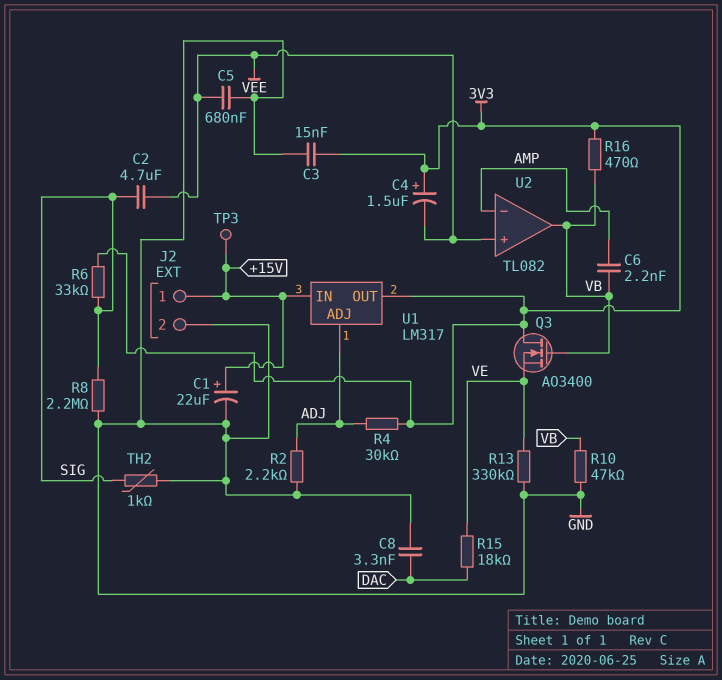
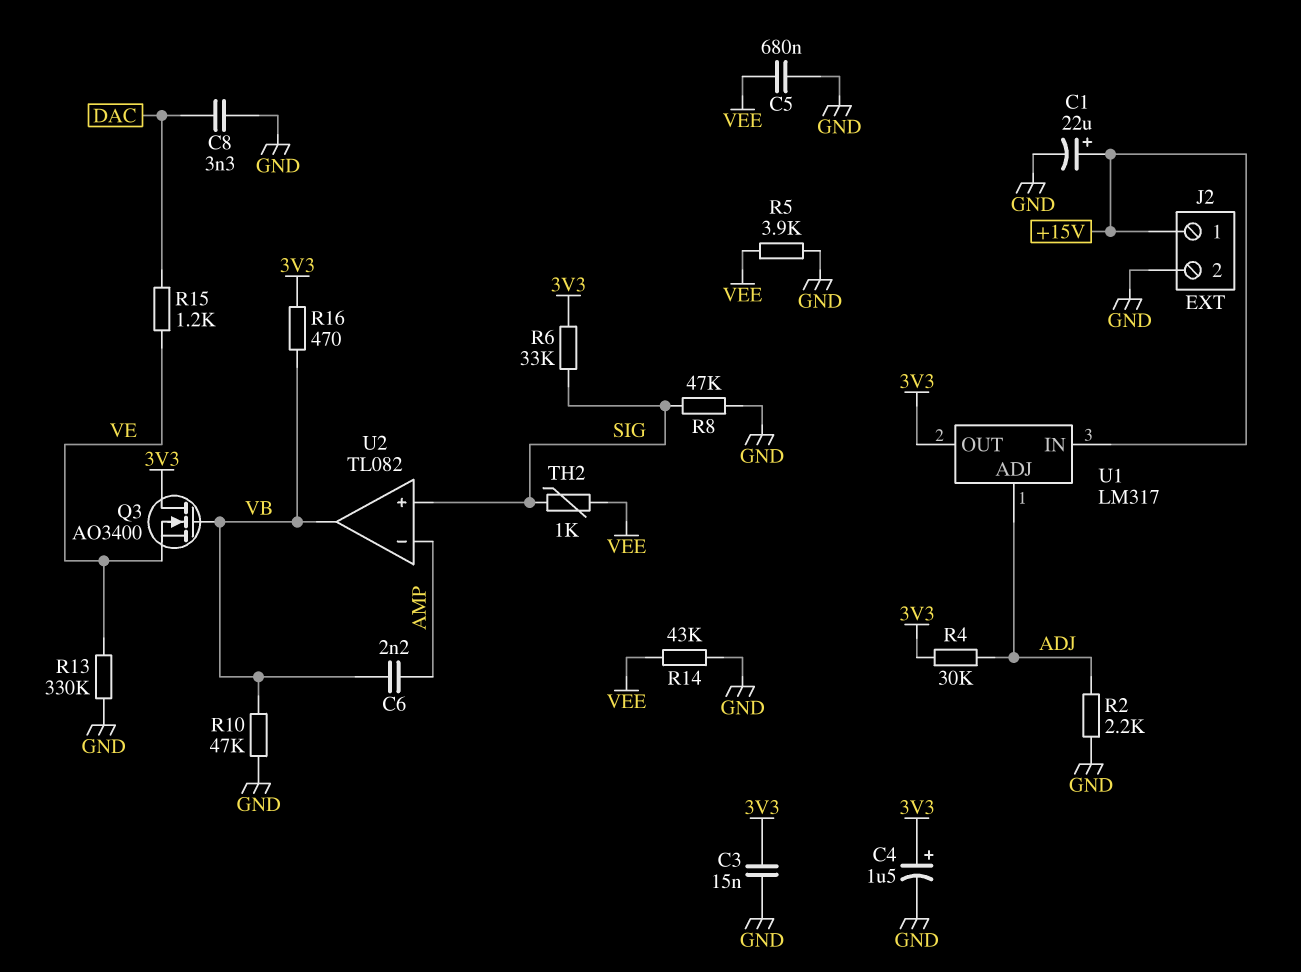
C2: 4.7uF (SIG, VEE) -> none
C4: 1.5uF (plus 3V3, minus VEE) -> 1.5uF (plus 3V3, minus GND)
R5: none -> 3.9k (GND, VEE)
R8: 2.2M (GND, SIG) -> 47k (GND, SIG)
R14: none -> 43k (GND, VEE)
R15: 18k (DAC, VE) -> 1.2k (DAC, VE)
TH2: 1k (GND, SIG) -> 1k (SIG, VEE)
TP3: test point (+15V) -> none
U2 pin in+: VEE -> SIG

